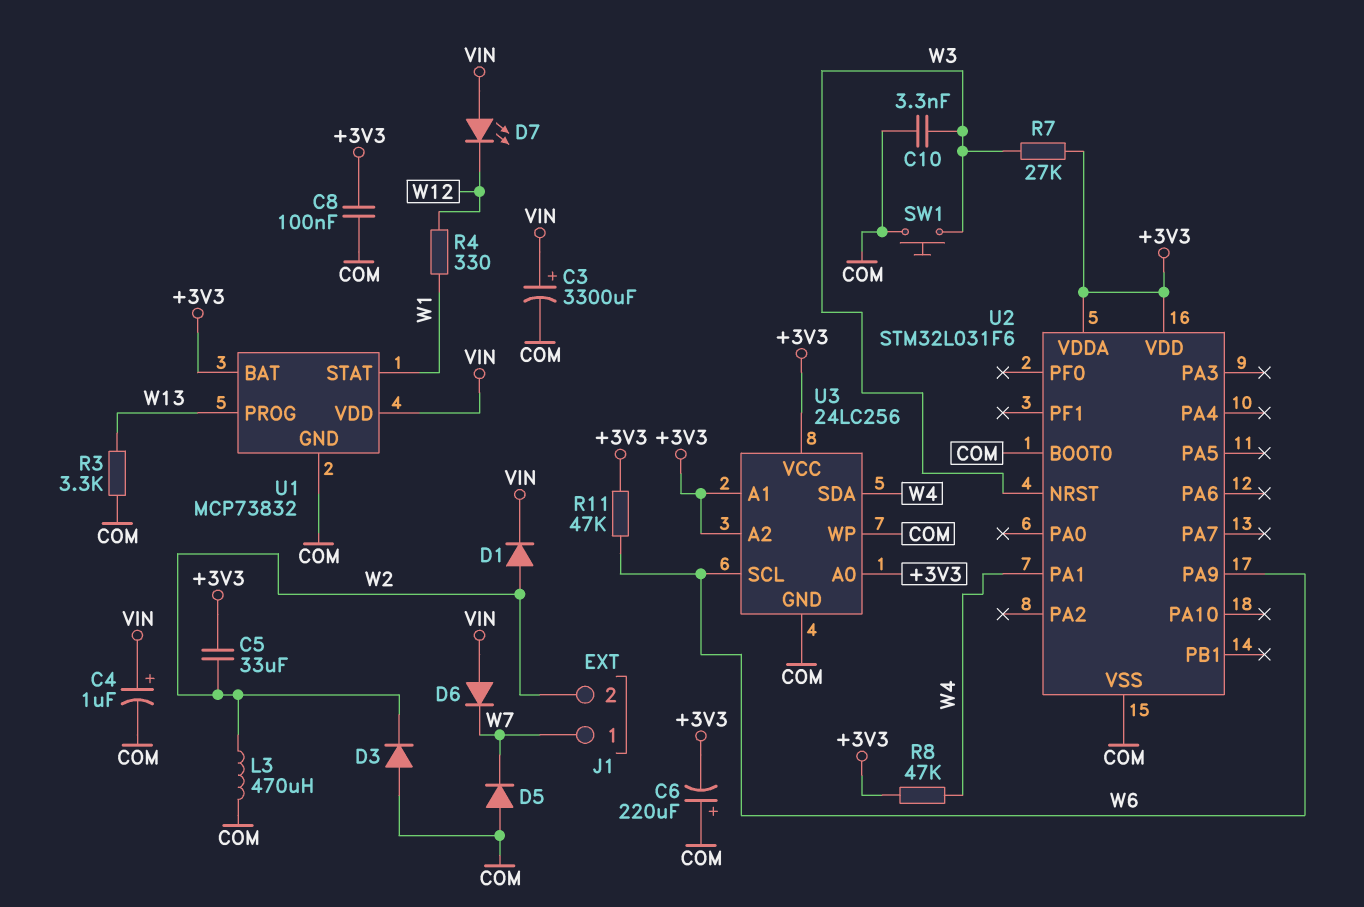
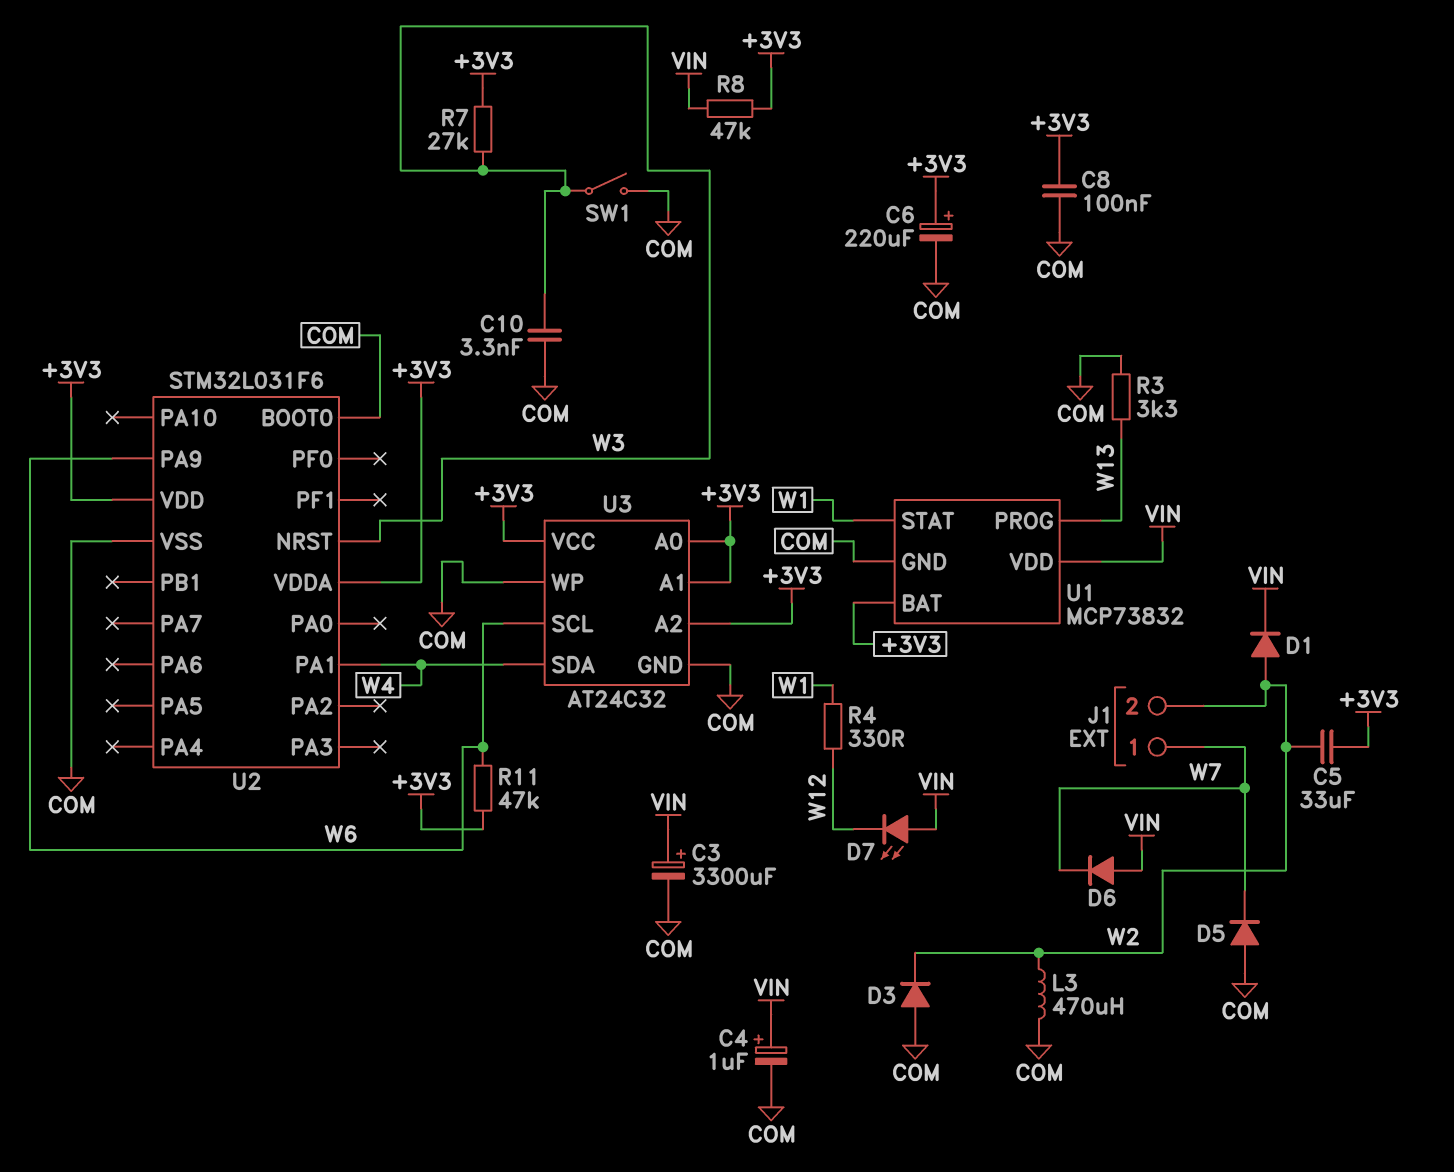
C6: 220uF (plus COM, minus +3V3) -> 220uF (plus +3V3, minus COM)
R8: 47k (+3V3, W4) -> 47k (+3V3, VIN)
SW1: button (COM, W3) -> switch (COM, W3)
U3: 24LC256 -> AT24C32

